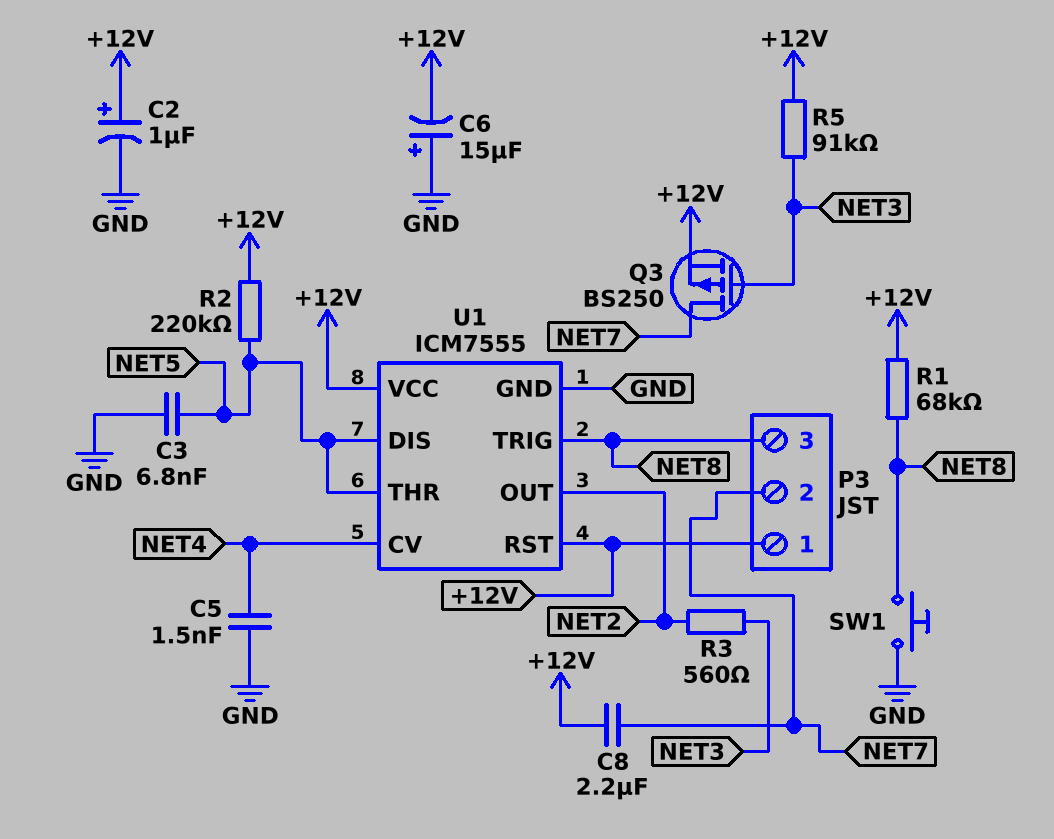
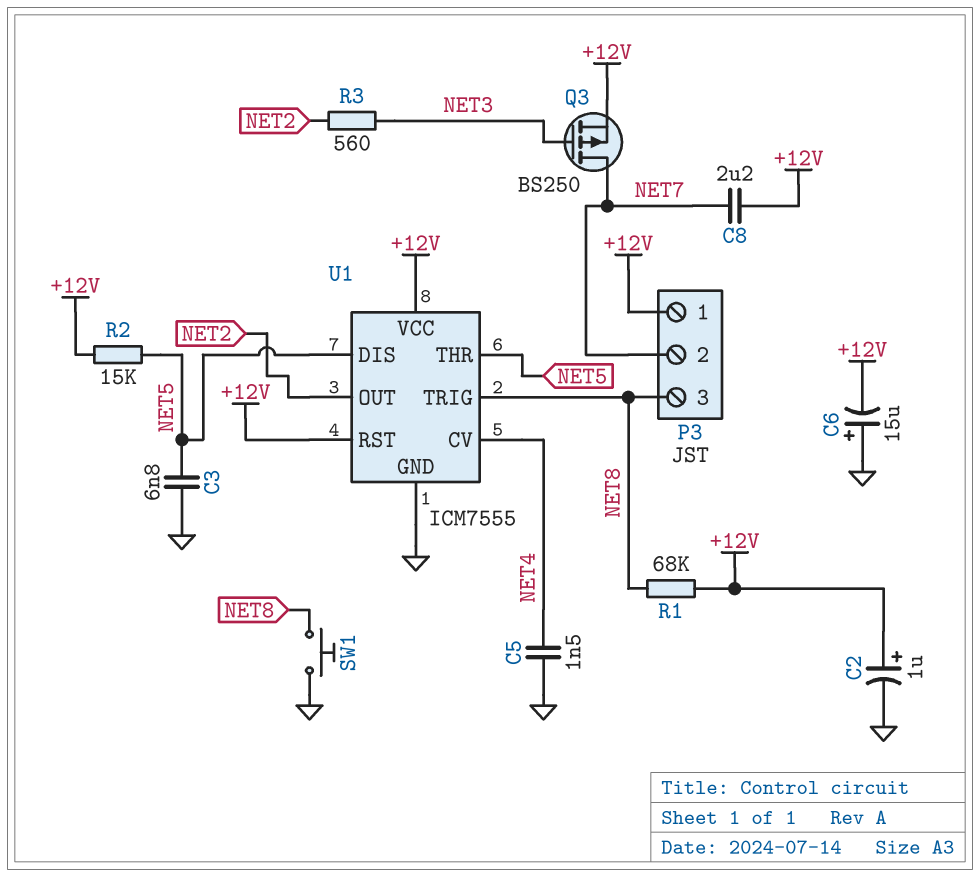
R2: 220k (+12V, NET5) -> 15k (+12V, NET5)
R5: 91k (+12V, NET3) -> none

